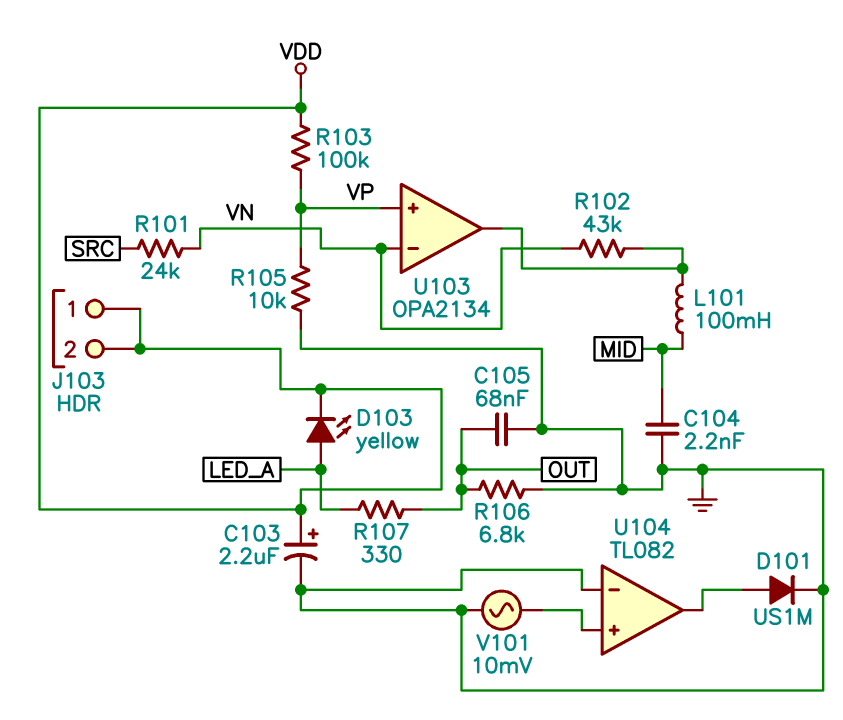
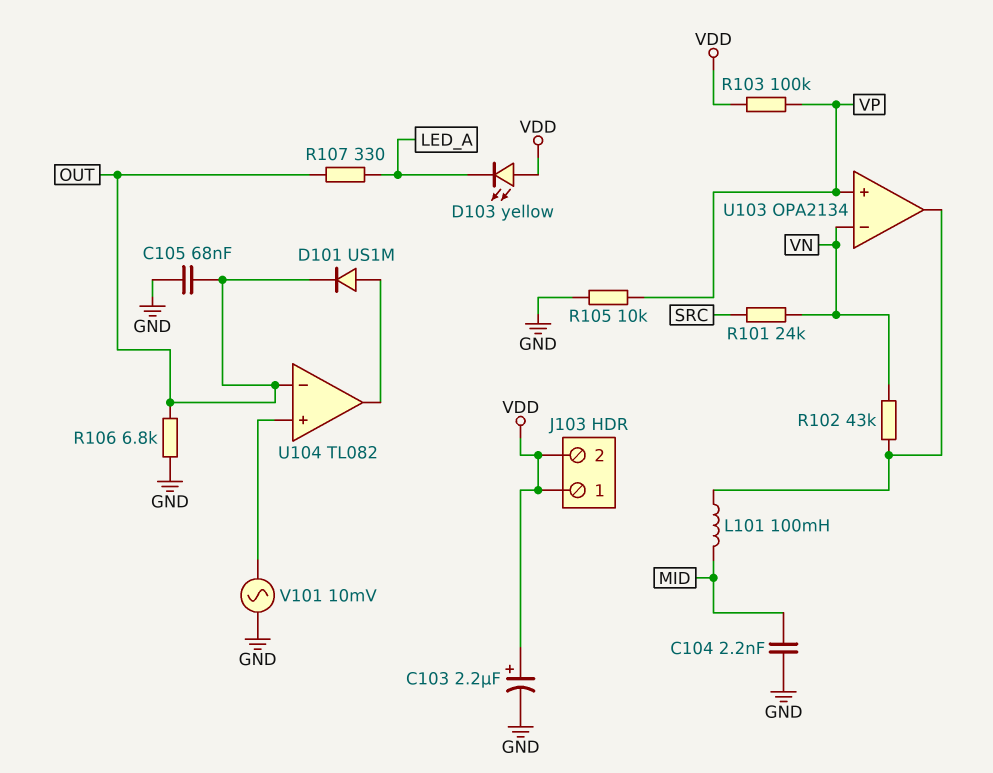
D101: diode US1M (A U104/out, K GND) -> diode US1M (A U104/out, K OUT)
D103: LED yellow (A LED_A, K VDD) -> LED yellow (A VDD, K LED_A)
U104 pin in-: GND -> OUT

